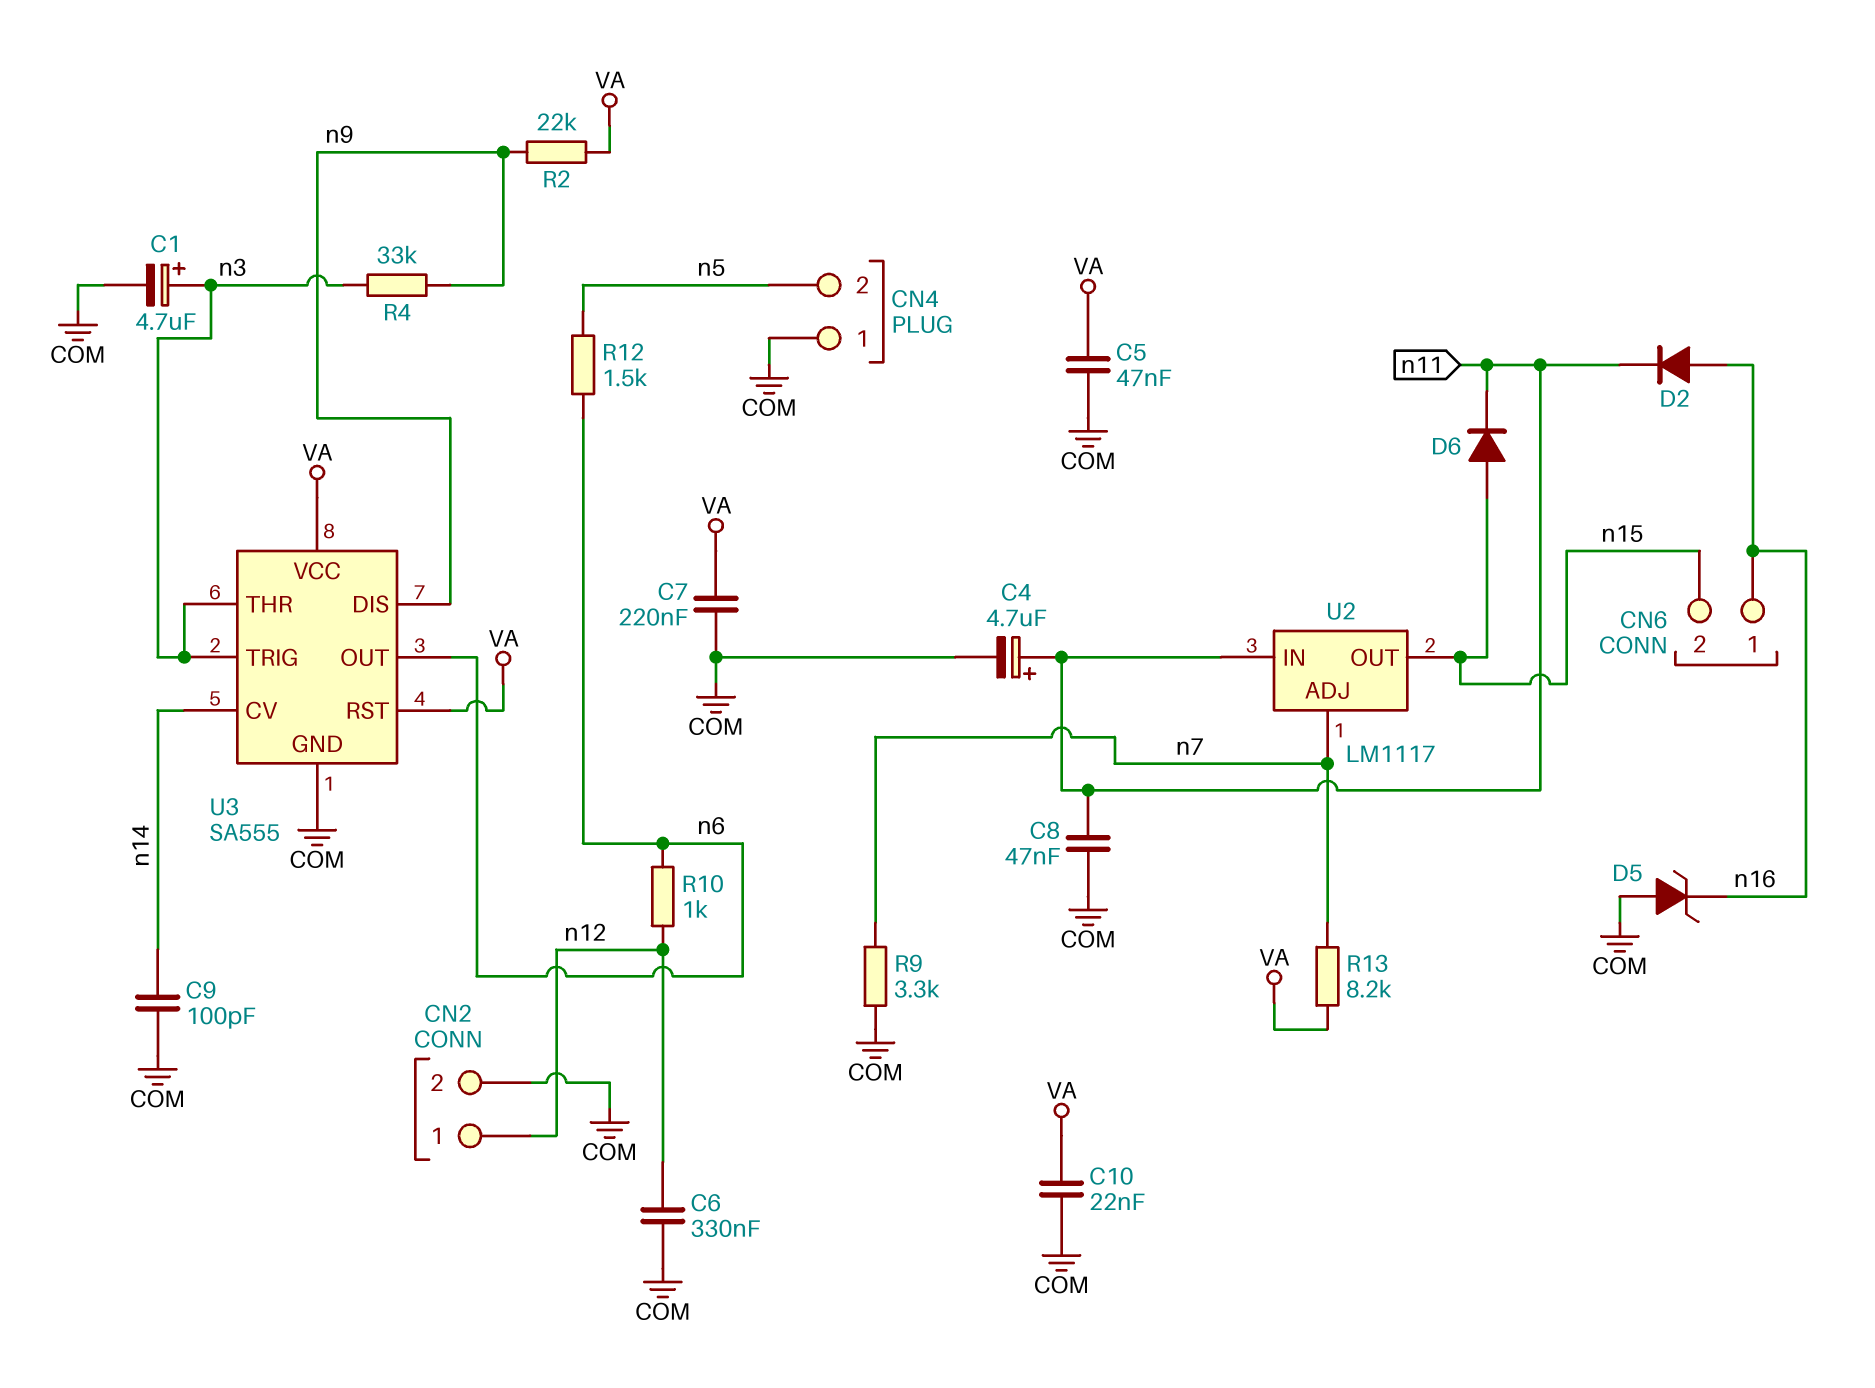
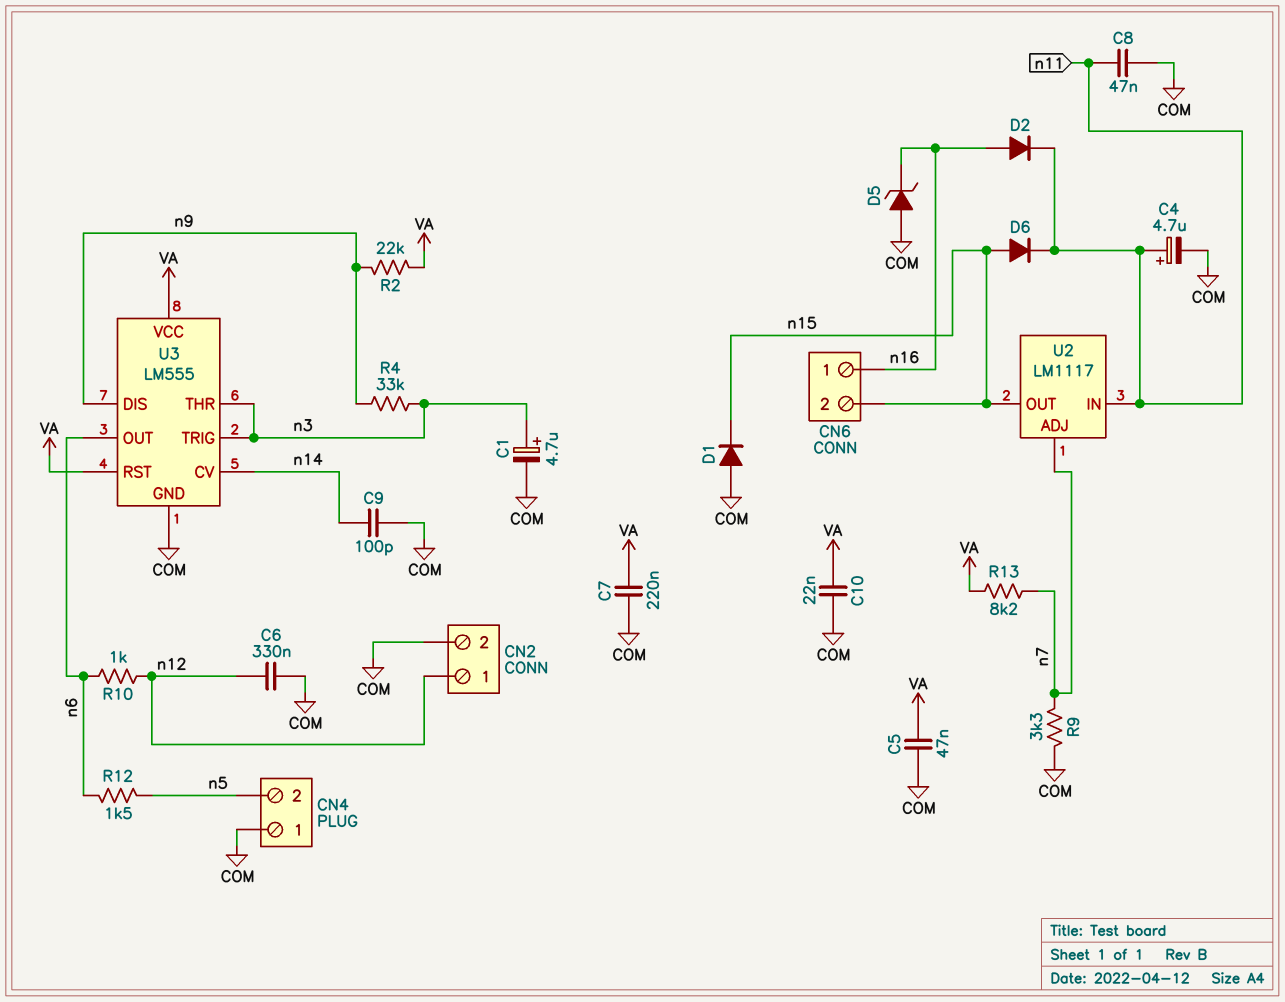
D1: none -> diode (A COM, K n15)
U3: SA555 -> LM555

